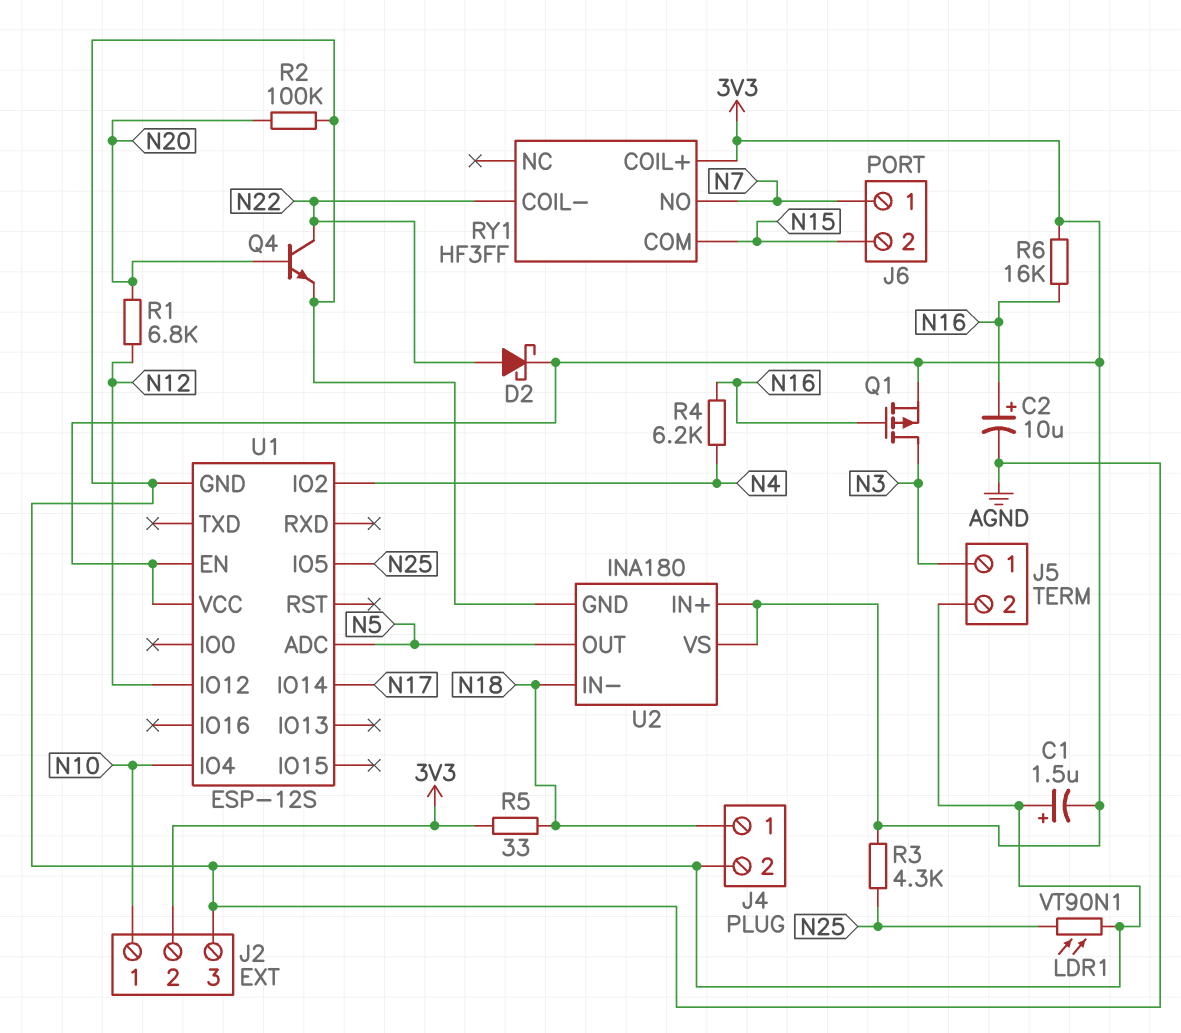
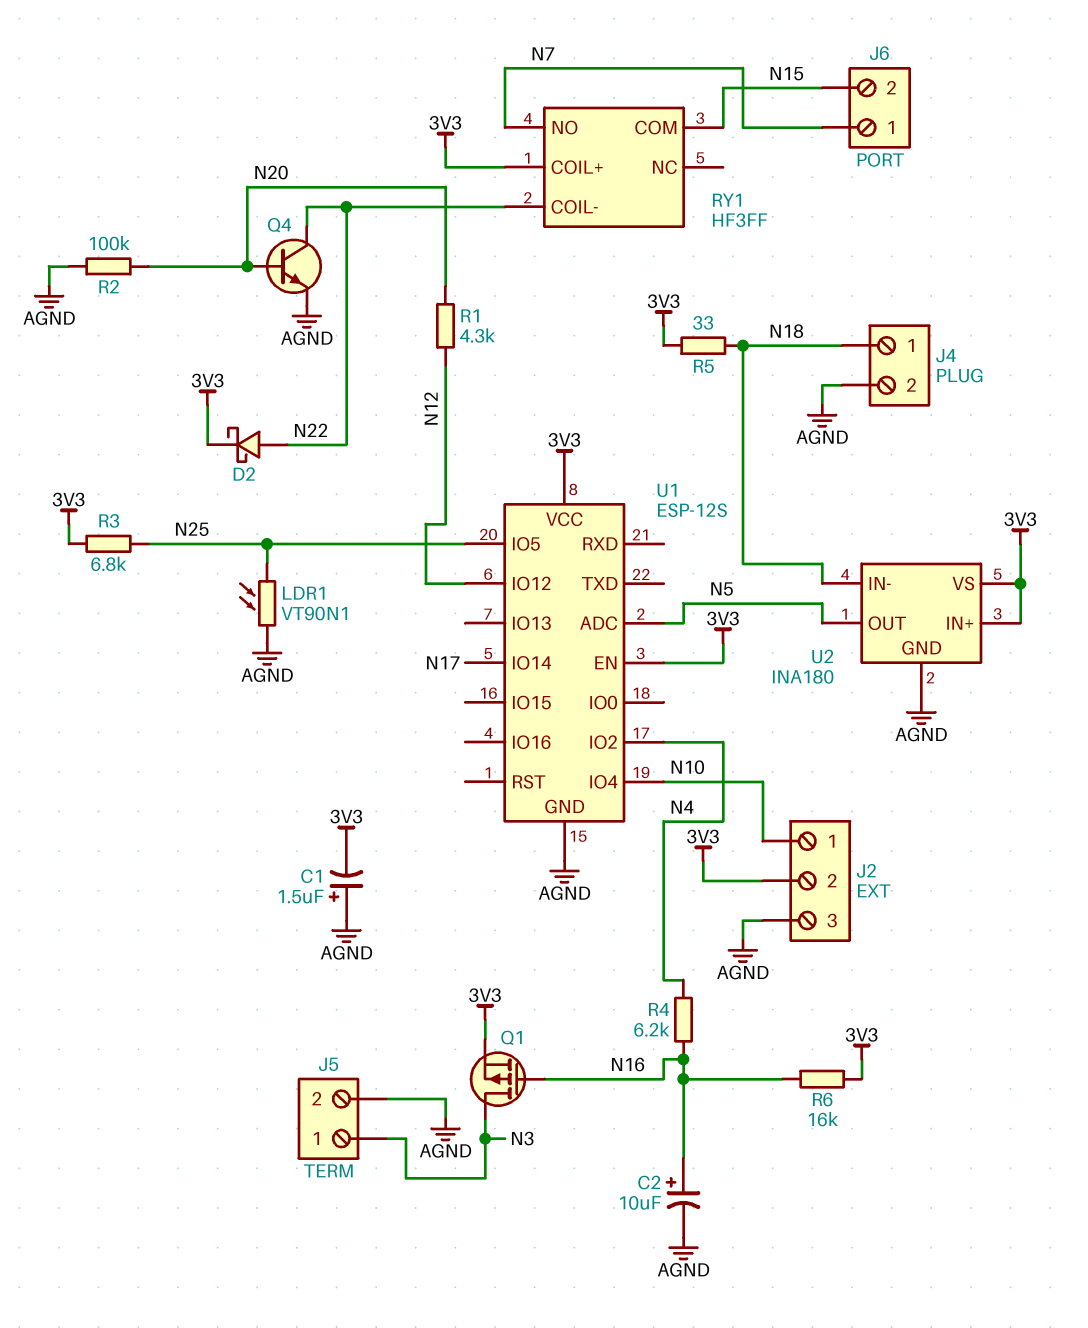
R1: 6.8k (N12, N20) -> 4.3k (N12, N20)
R3: 4.3k (3V3, N25) -> 6.8k (3V3, N25)

